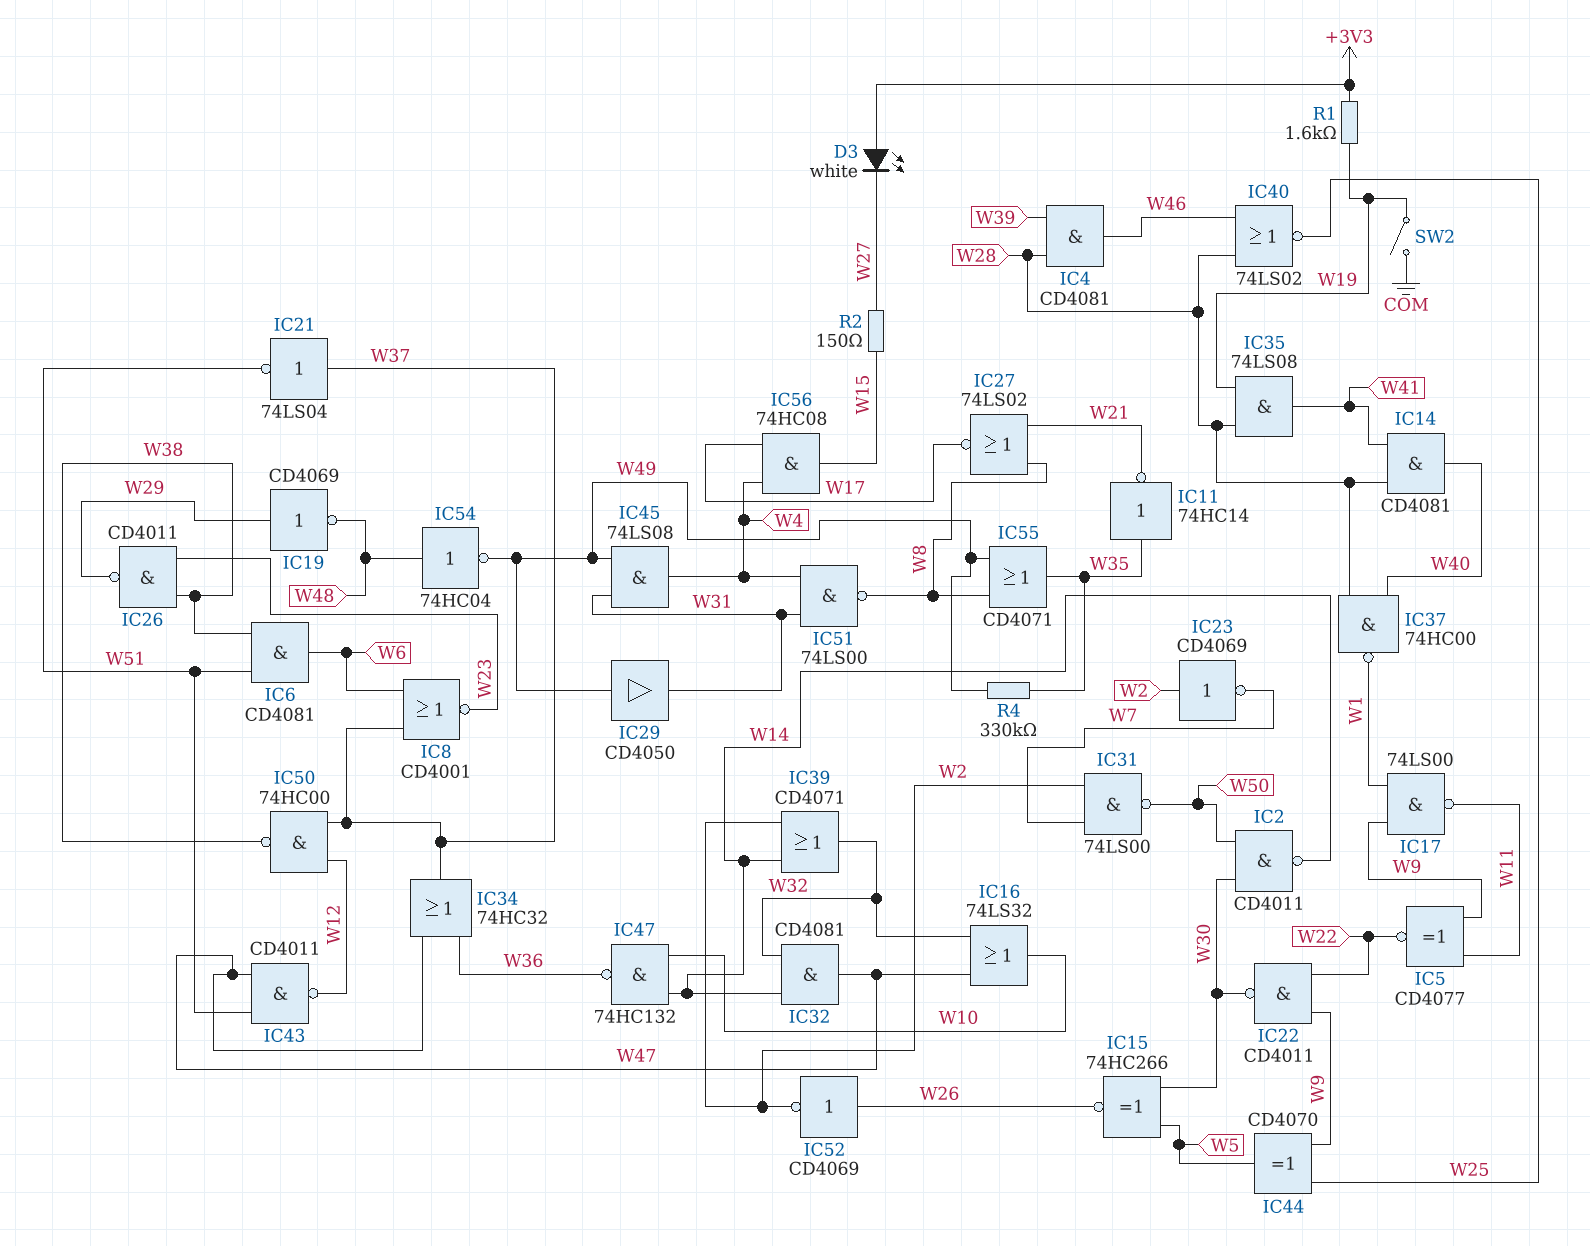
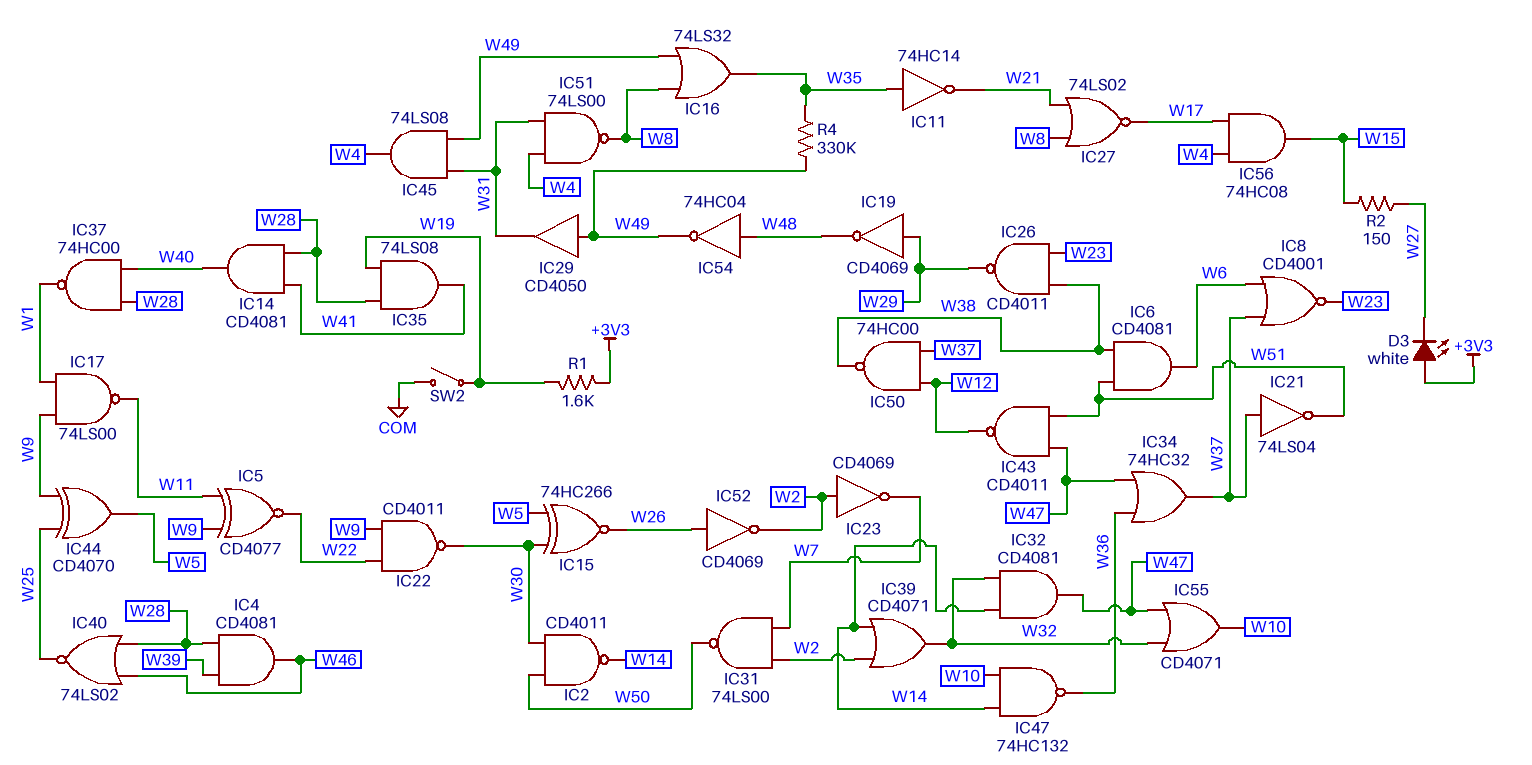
IC16: OR 74LS32 (in W32, in W47, out W10) -> OR 74LS32 (in W8, in W49, out W35)
IC55: OR CD4071 (in W8, in W49, out W35) -> OR CD4071 (in W32, in W47, out W10)

